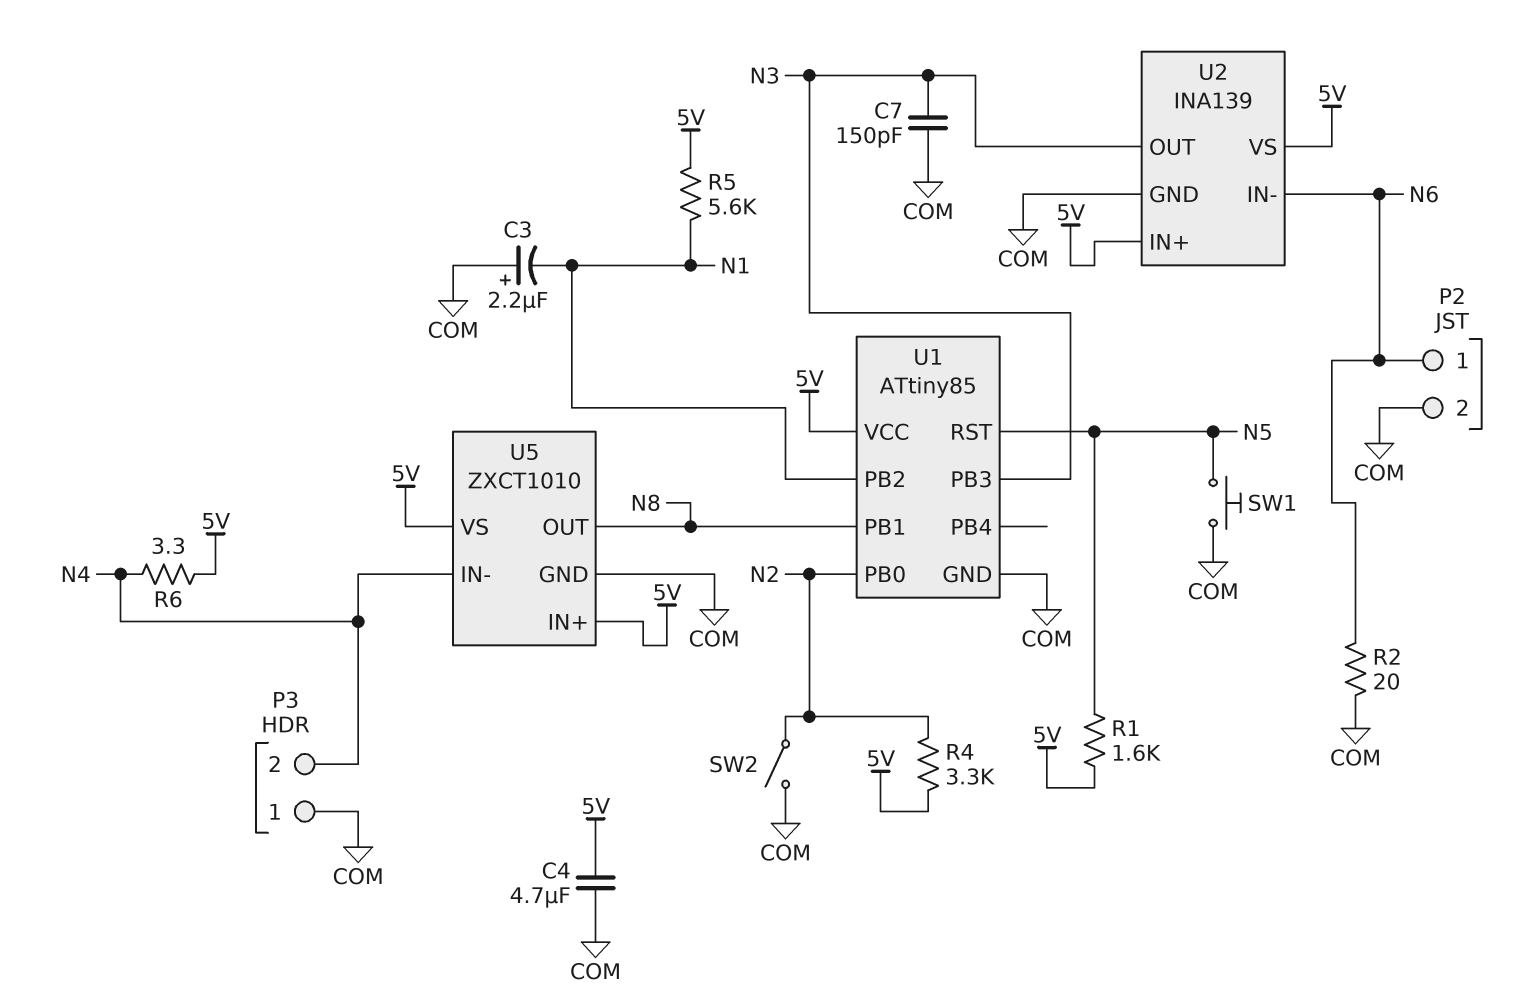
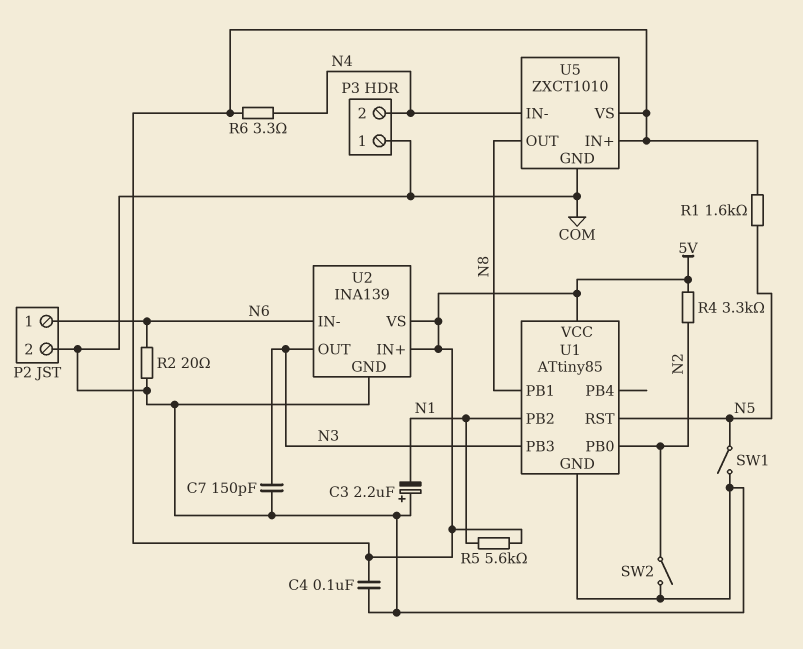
C4: 4.7uF (5V, COM) -> 100nF (5V, COM)
SW1: button (COM, N5) -> switch (COM, N5)

